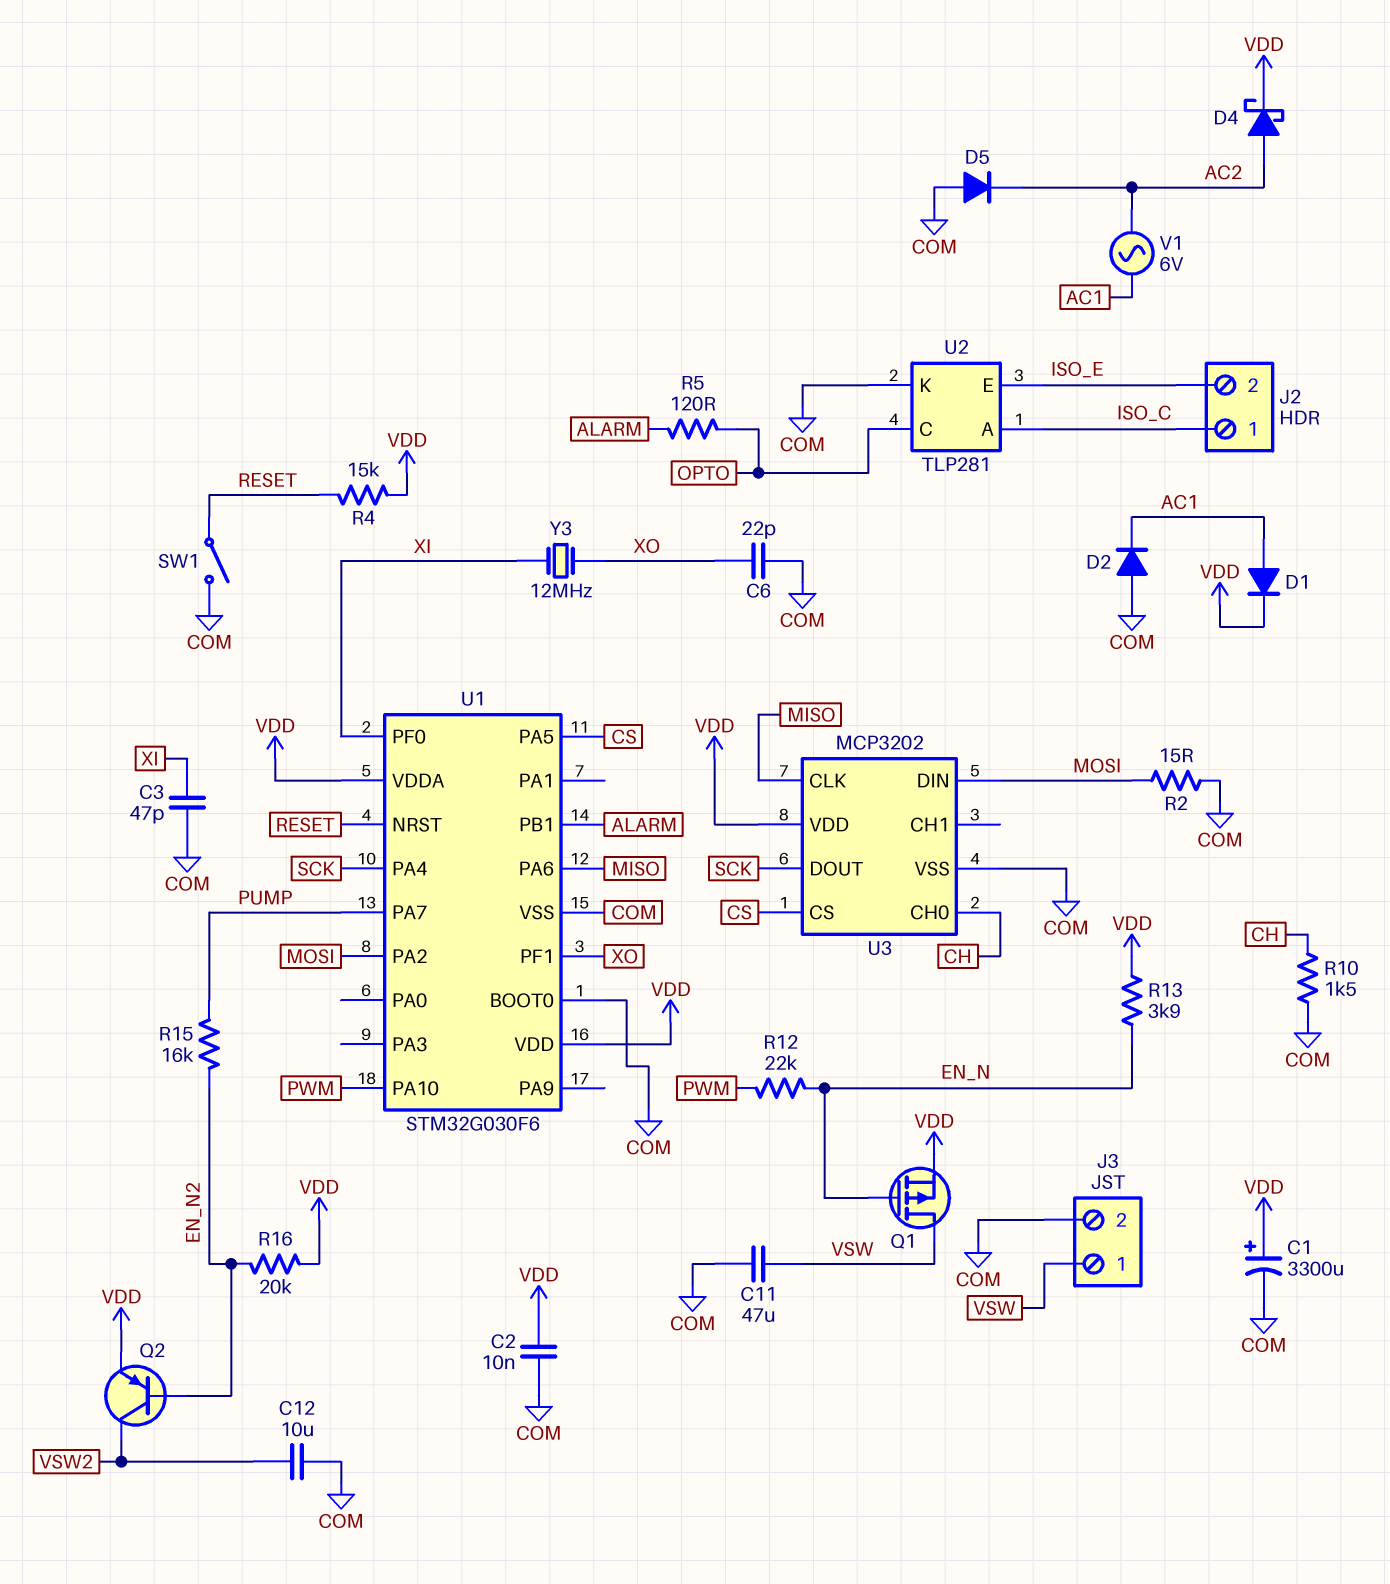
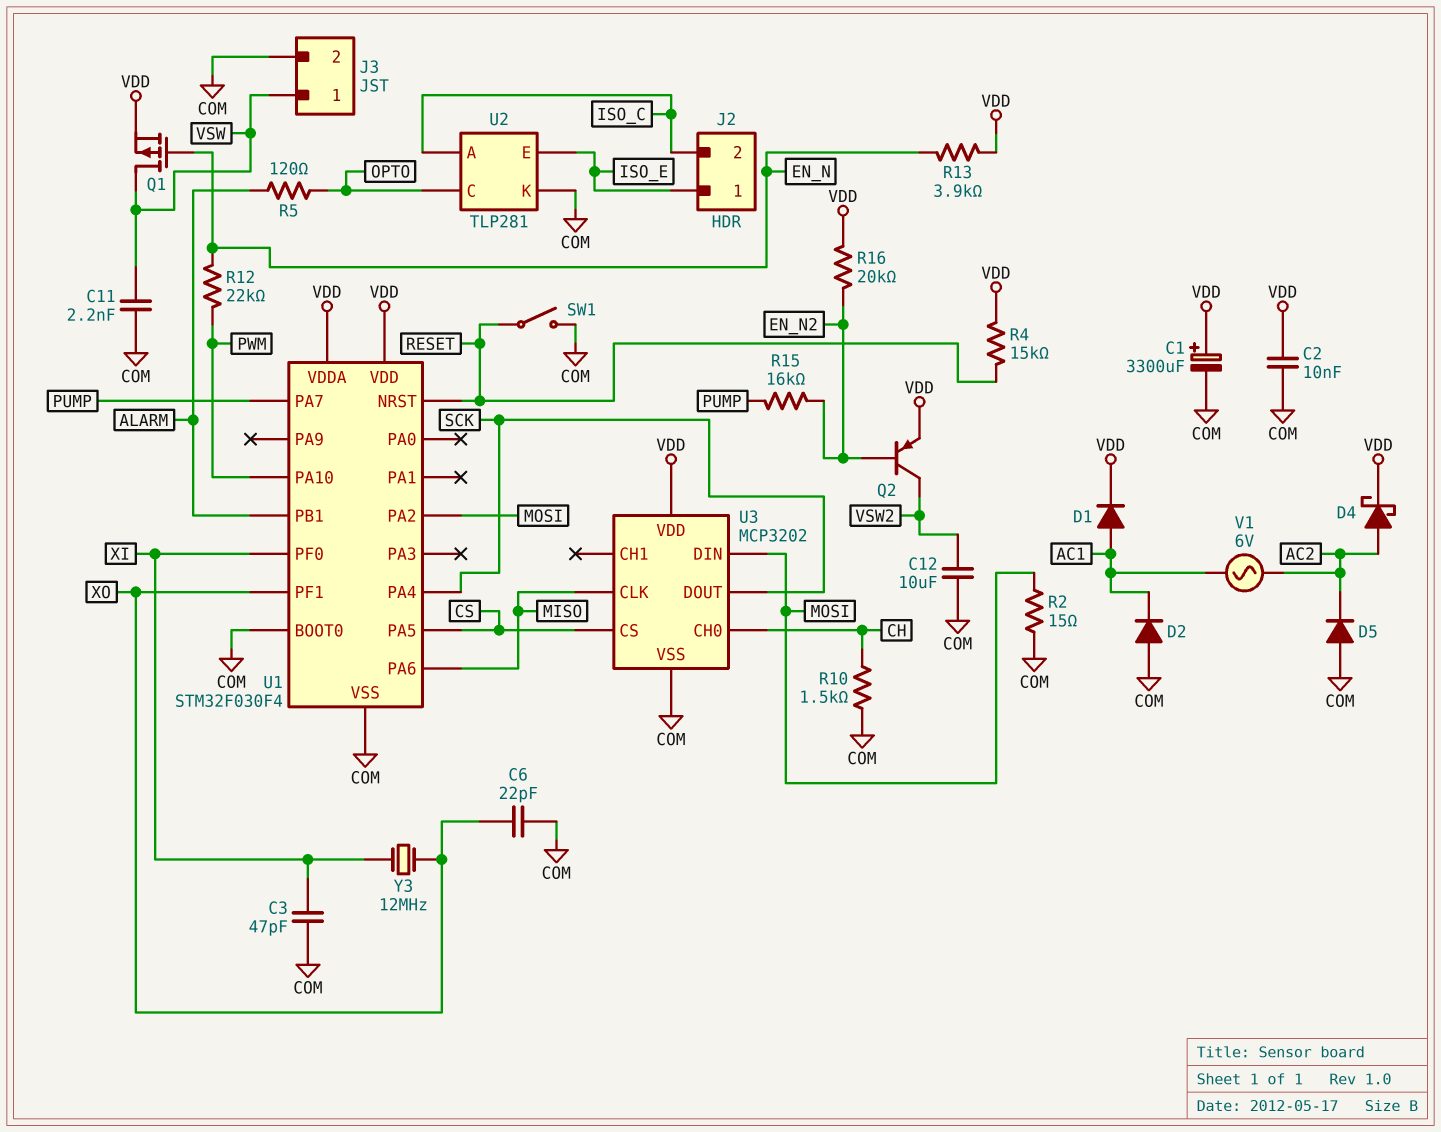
C11: 47uF (COM, VSW) -> 2.2nF (COM, VSW)
J2 pin 1: ISO_C -> ISO_E
J2 pin 2: ISO_E -> ISO_C
U1: STM32G030F6 -> STM32F030F4

